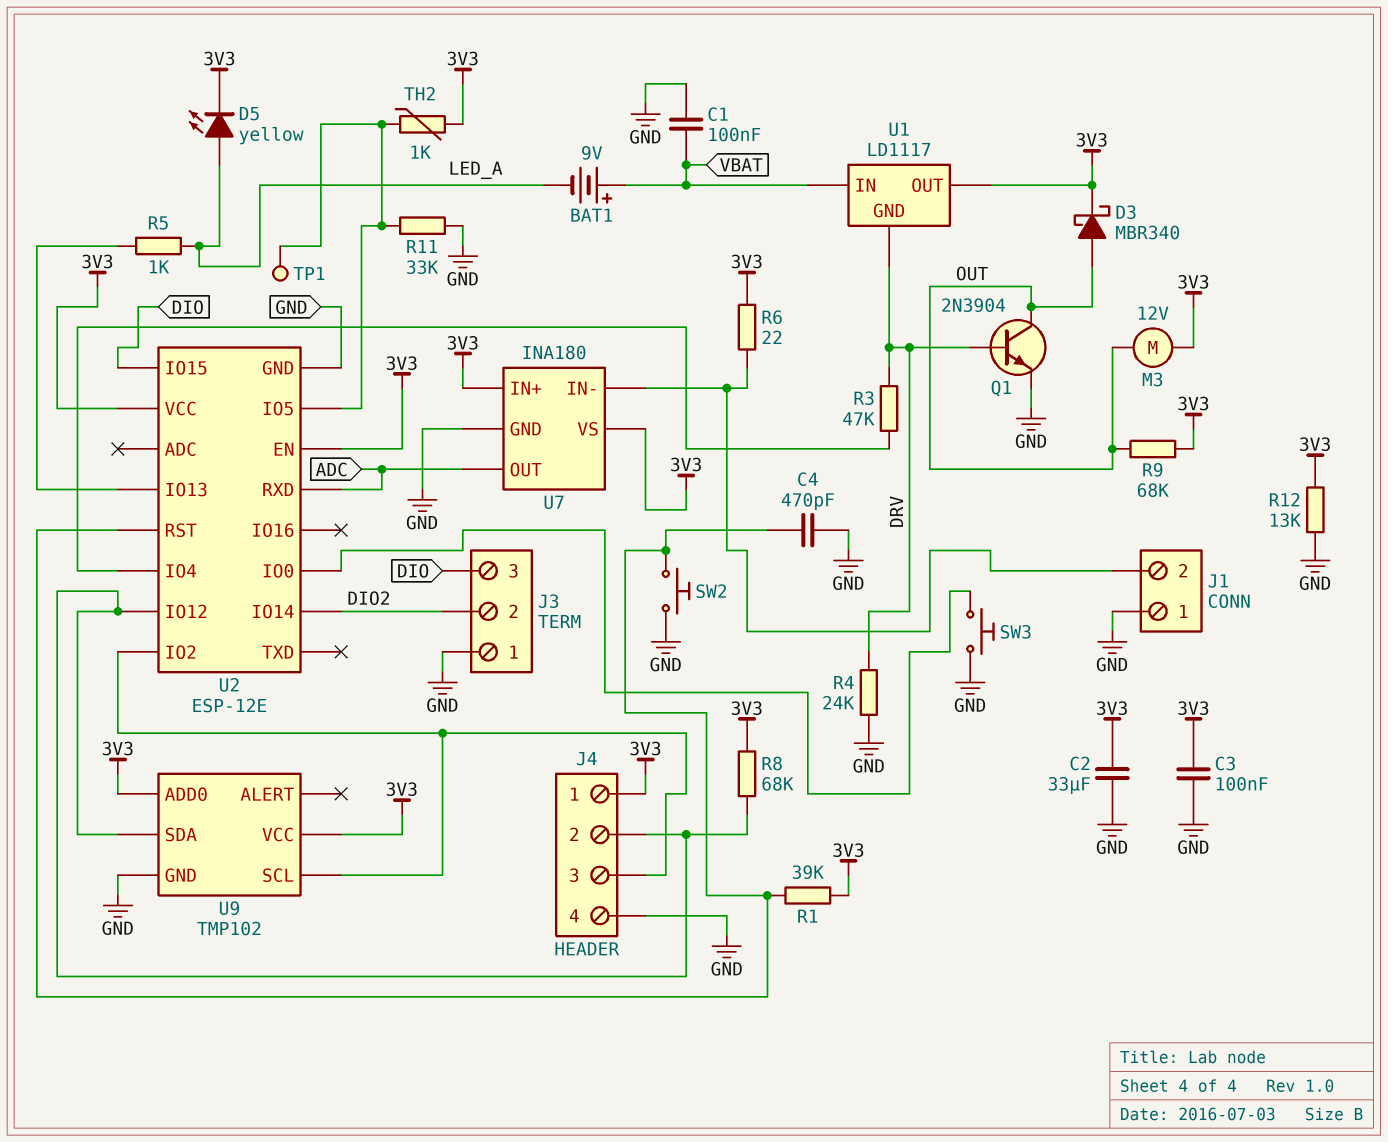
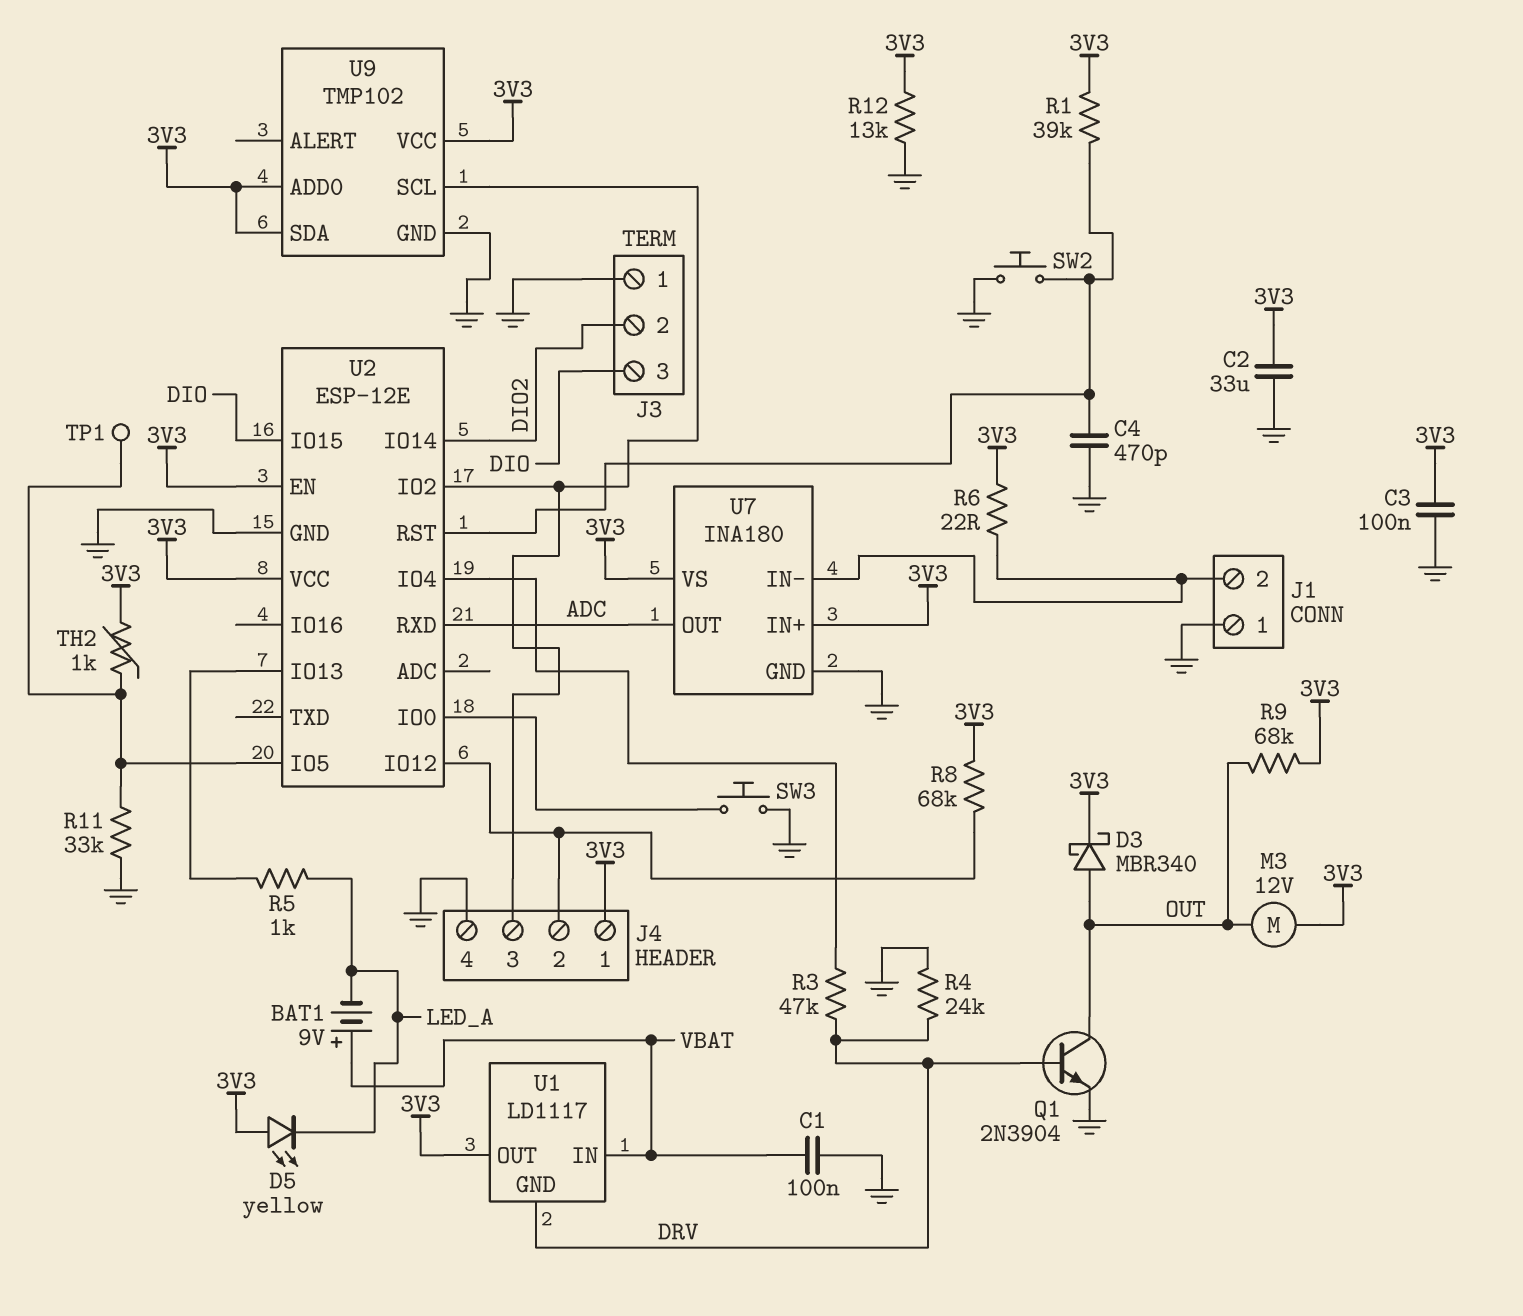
D5: LED yellow (A LED_A, K 3V3) -> LED yellow (A 3V3, K LED_A)
U9 pin SDA: J4/2 -> 3V3

